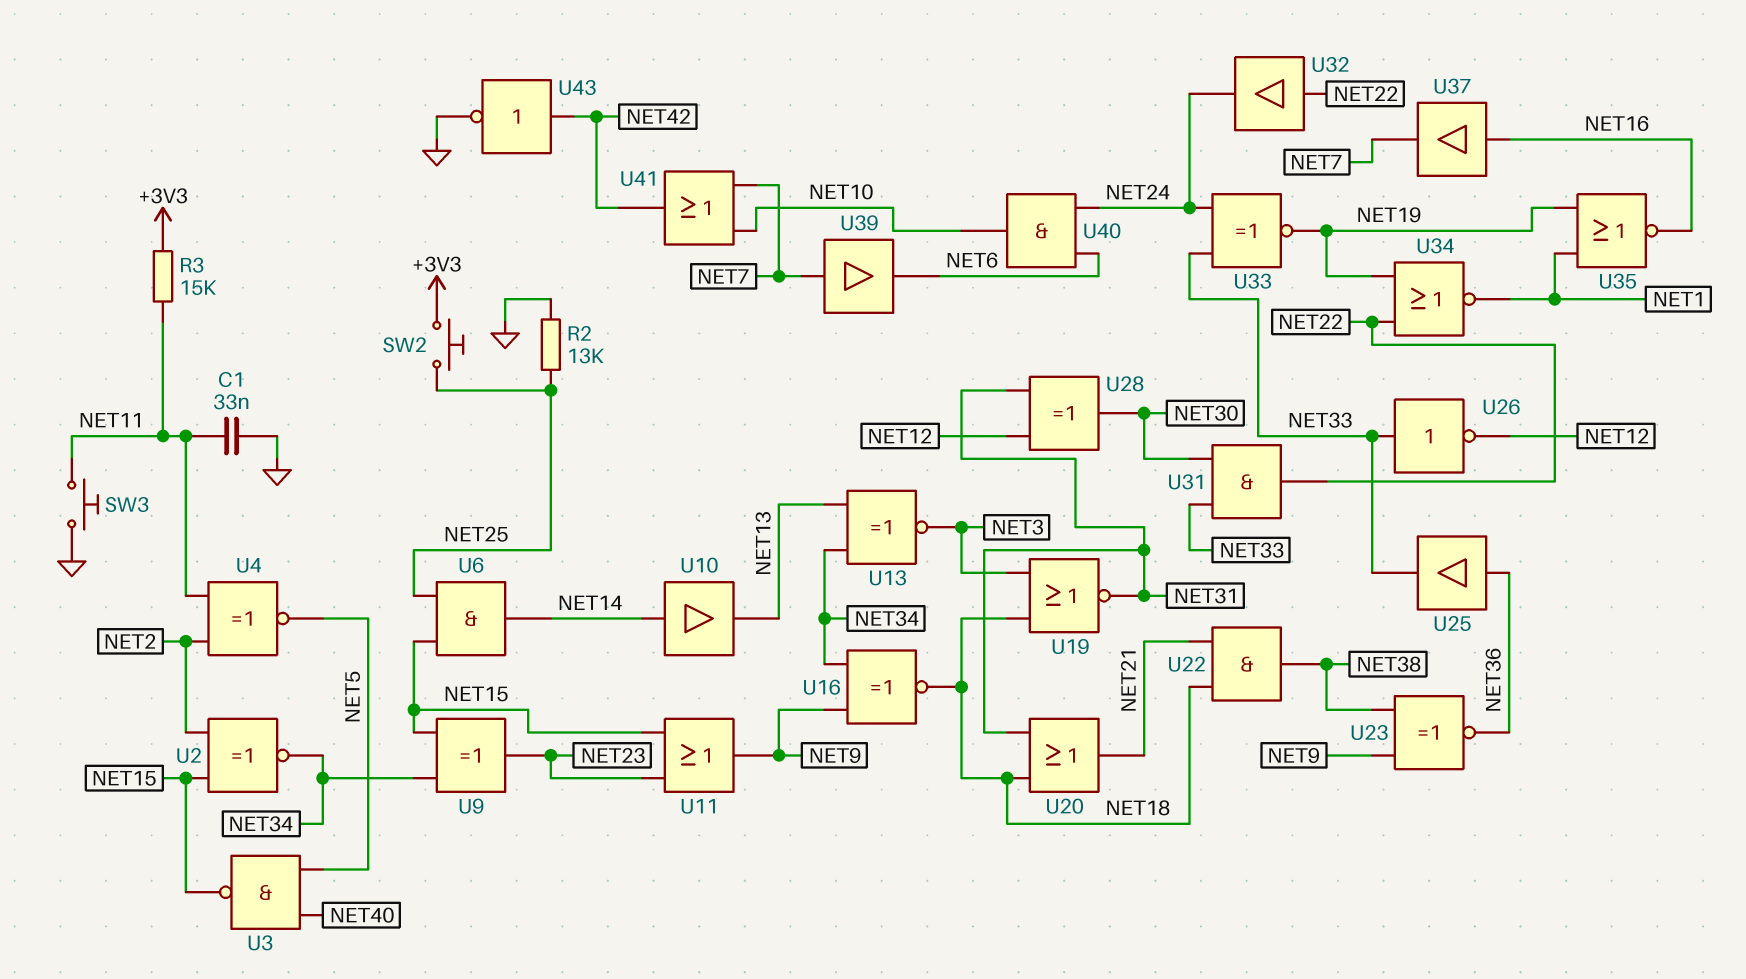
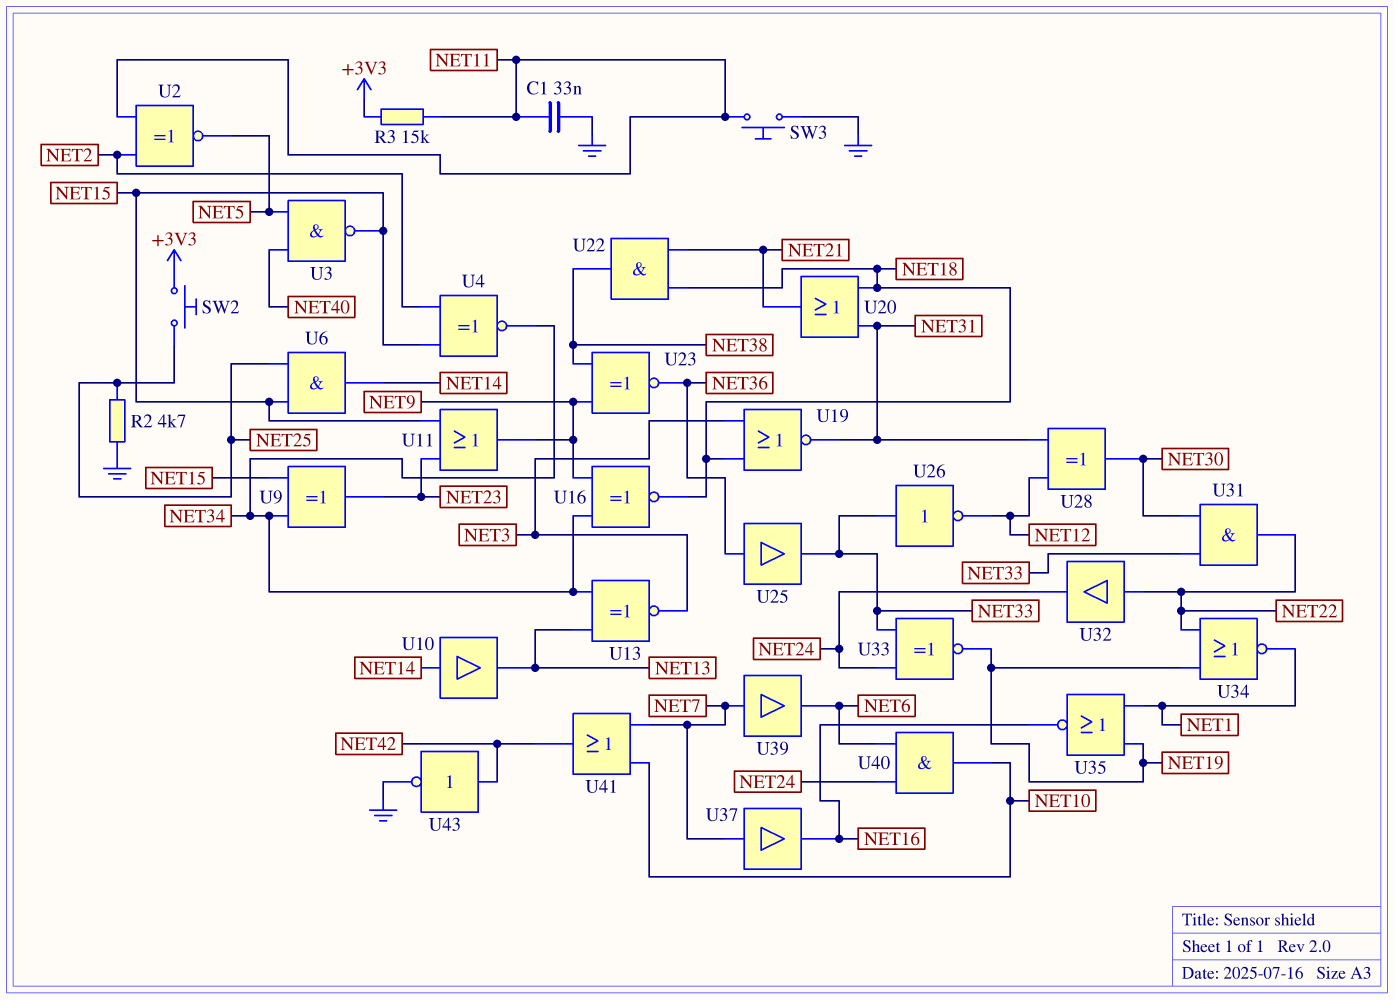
R2: 13k (GND, NET25) -> 4.7k (GND, NET25)
U2: XNOR (in NET2, in NET15, out NET34) -> XNOR (in NET2, in NET11, out NET5)
U4: XNOR (in NET2, in NET11, out NET5) -> XNOR (in NET2, in NET15, out NET34)
U37: buffer (in NET16, out NET7) -> buffer (in NET7, out NET16)

